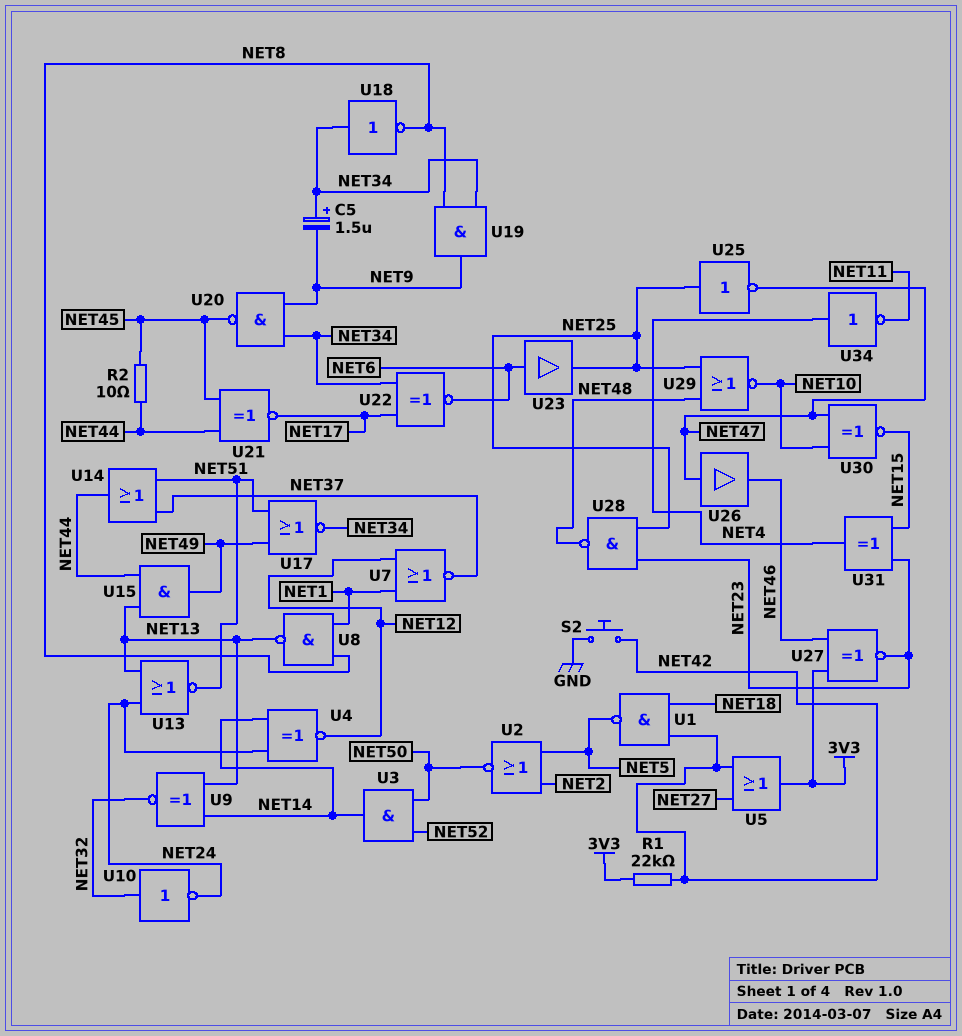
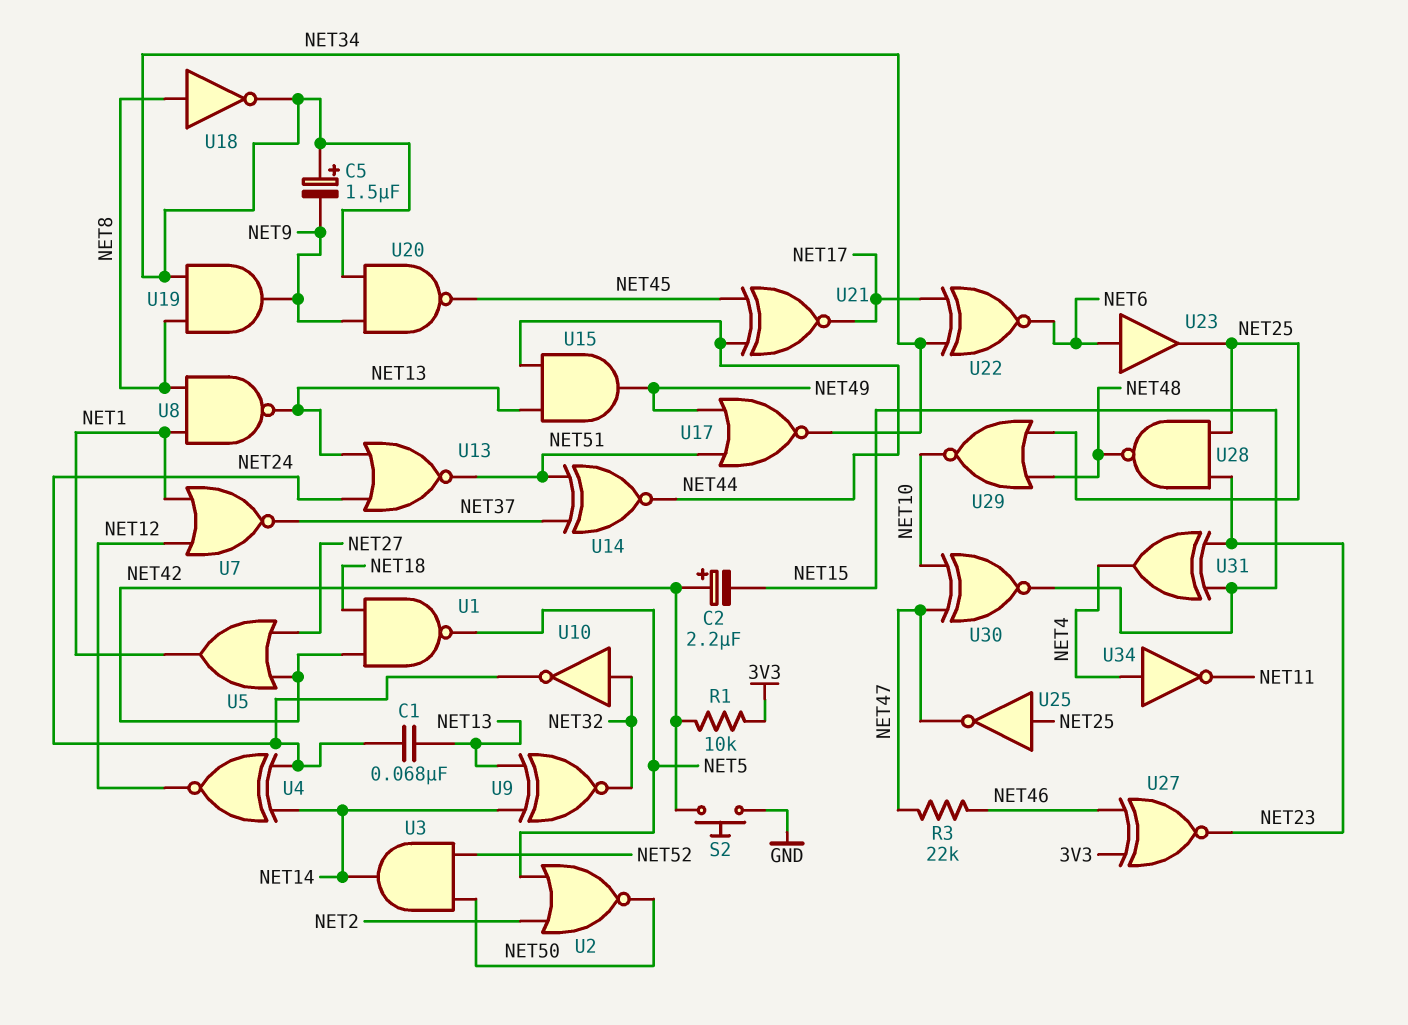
C1: none -> 68nF (NET13, NET24)
C2: none -> 2.2uF (plus NET42, minus NET15)
R1: 22k (3V3, NET42) -> 10k (3V3, NET42)
R2: 10 (NET44, NET45) -> none
R3: none -> 22k (NET46, NET47)
U5: OR (in NET27, in NET42, out 3V3) -> OR (in NET27, in NET42, out NET1)
U14: OR (in NET37, in NET51, out NET44) -> XNOR (in NET37, in NET51, out NET44)
U18: NOT (in NET34, out NET8) -> NOT (in NET8, out NET34)
U26: buffer (in NET47, out NET46) -> none

